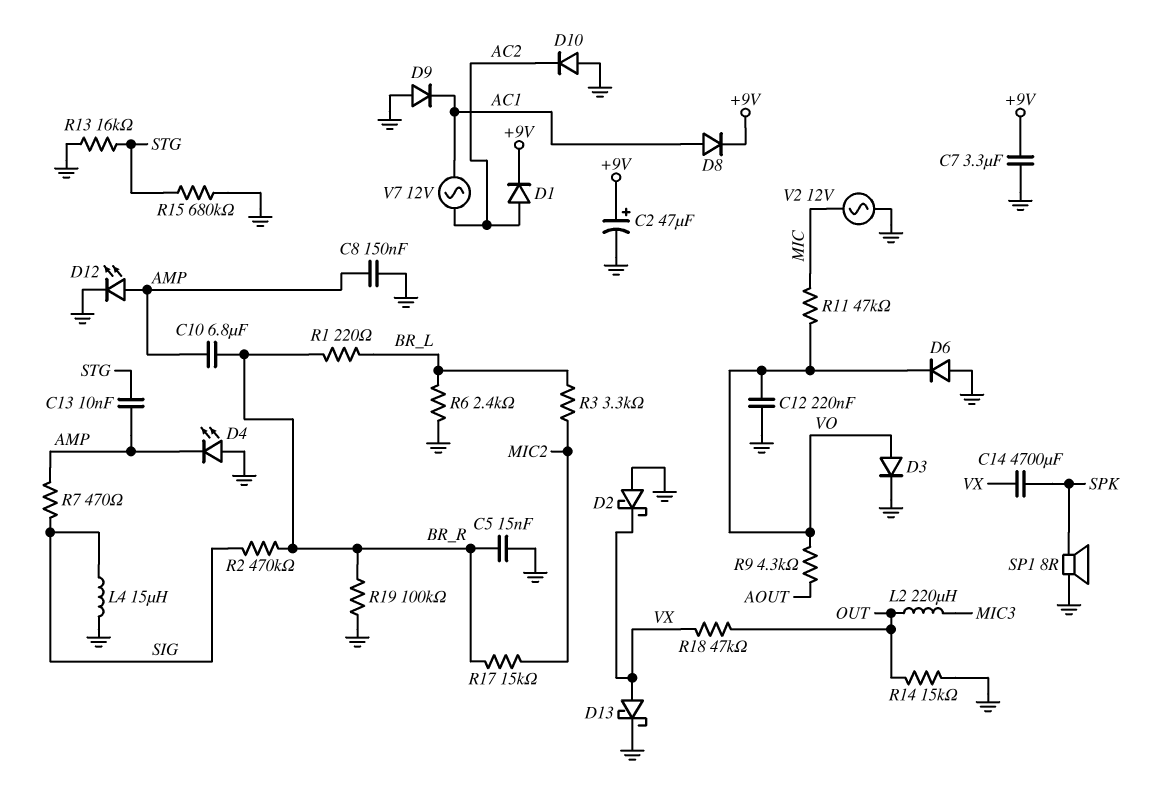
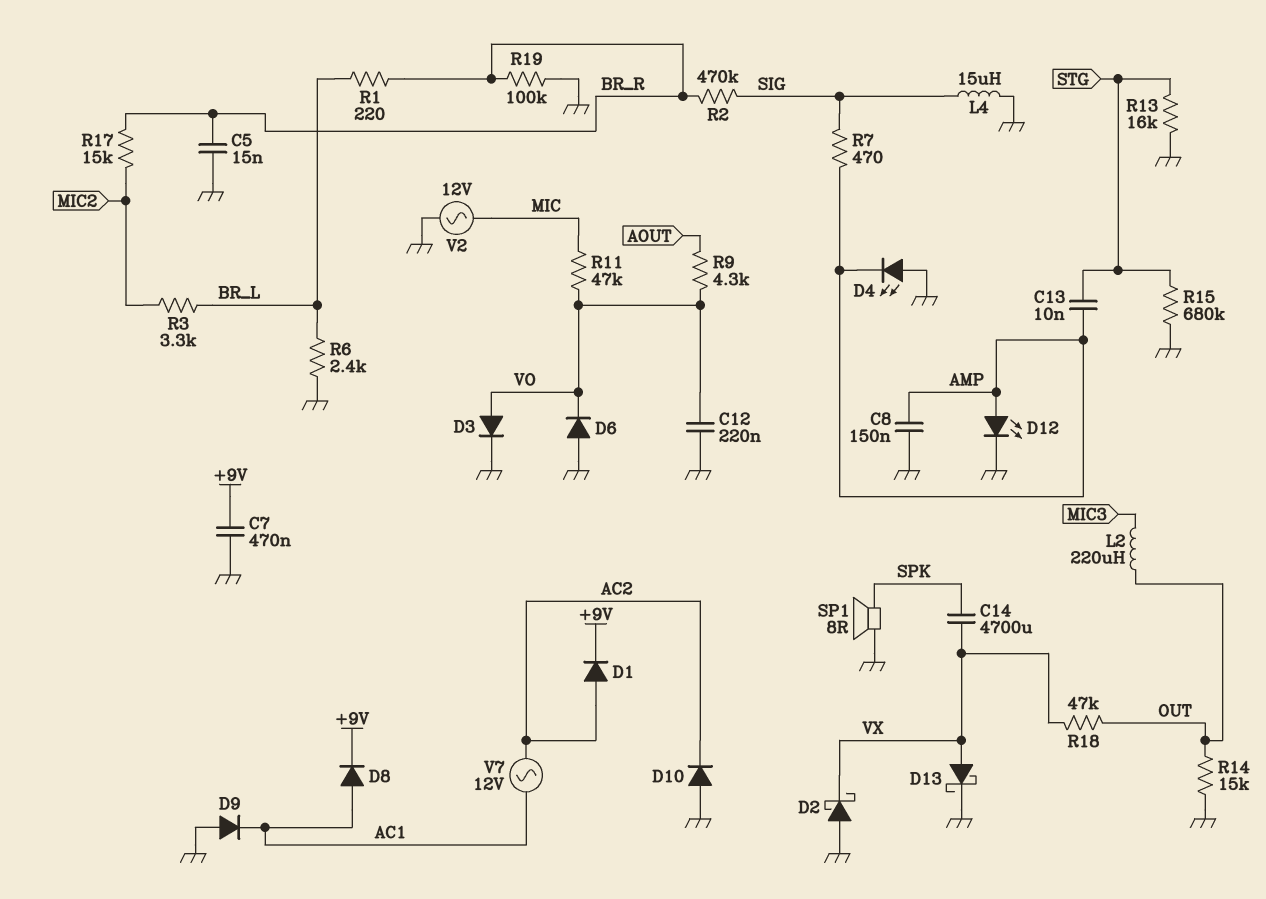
C2: 47uF (plus +9V, minus GND) -> none
C7: 3.3uF (+9V, GND) -> 470nF (+9V, GND)
C10: 6.8uF (AMP, BR_R) -> none

